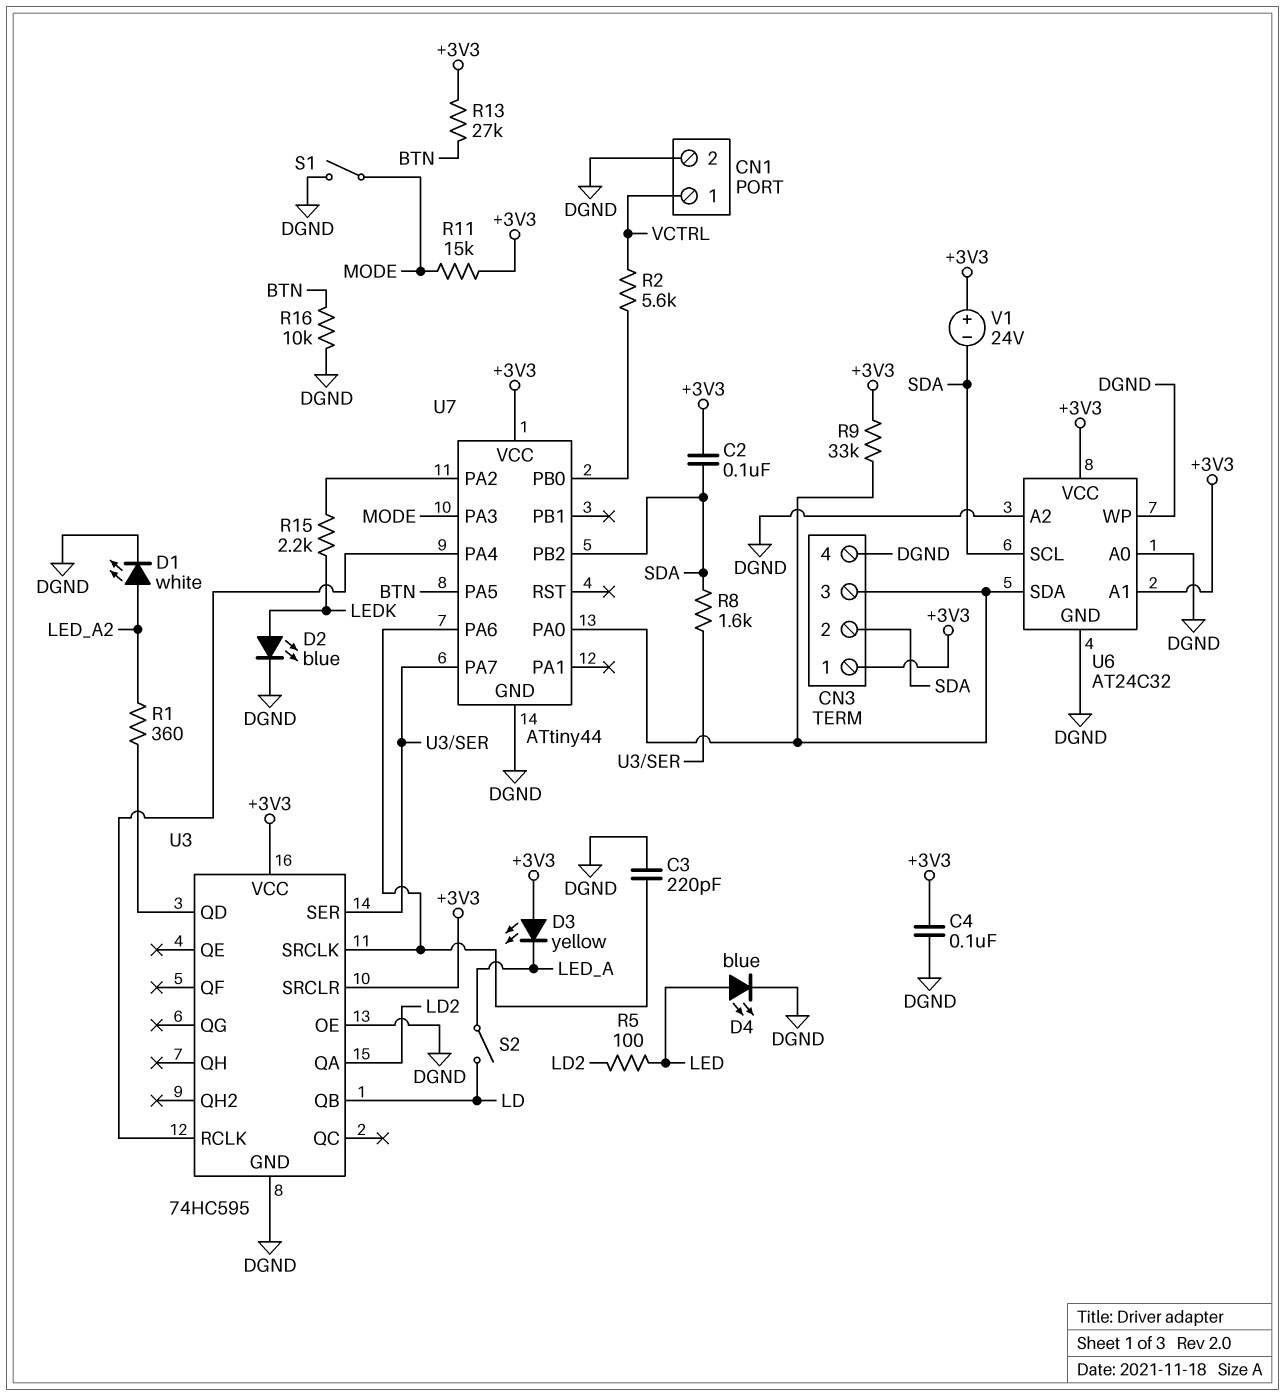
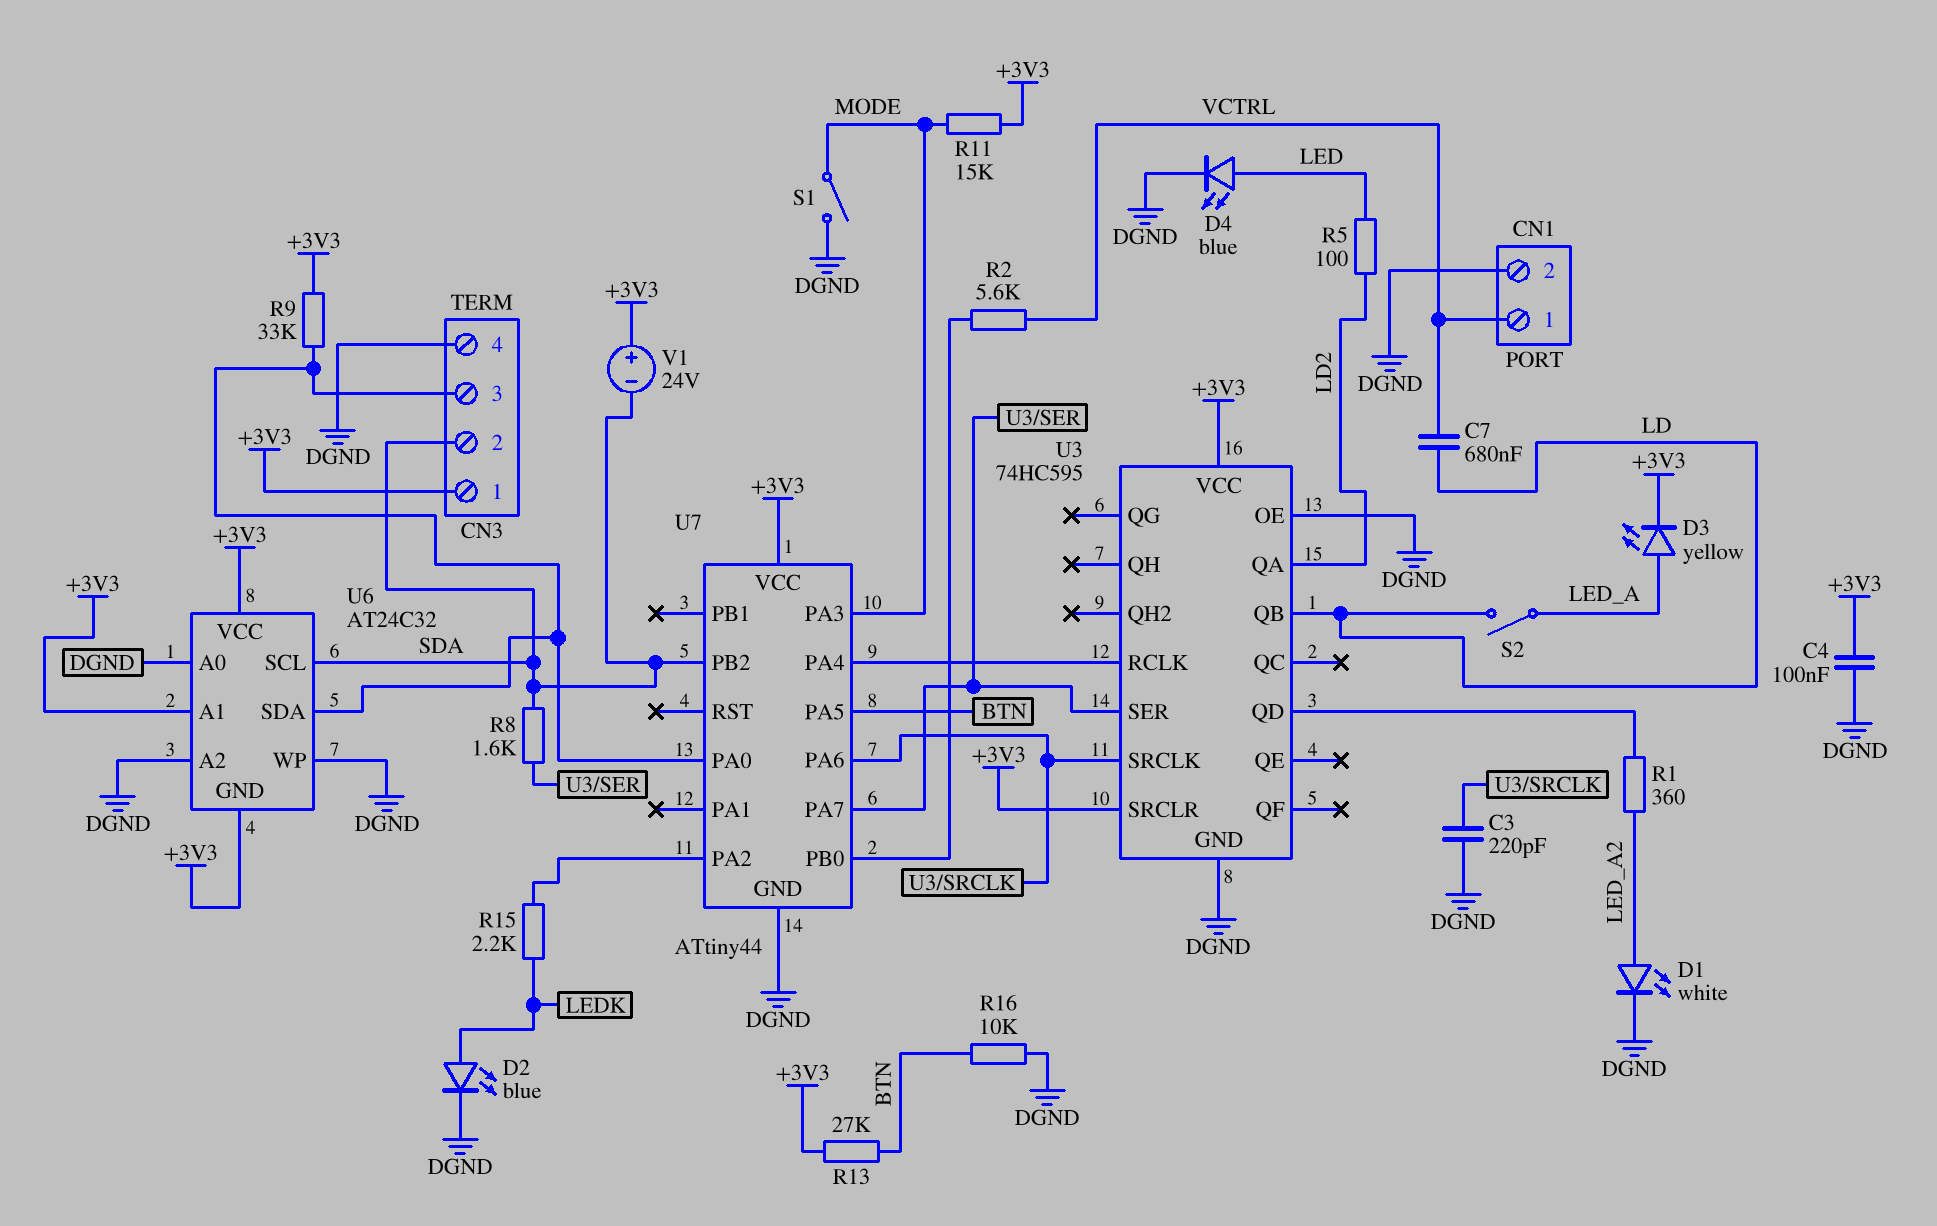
C2: 100nF (+3V3, SDA) -> none
C7: none -> 680nF (LD, VCTRL)
D3: LED yellow (A +3V3, K LED_A) -> LED yellow (A LED_A, K +3V3)
U6 pin GND: DGND -> +3V3

